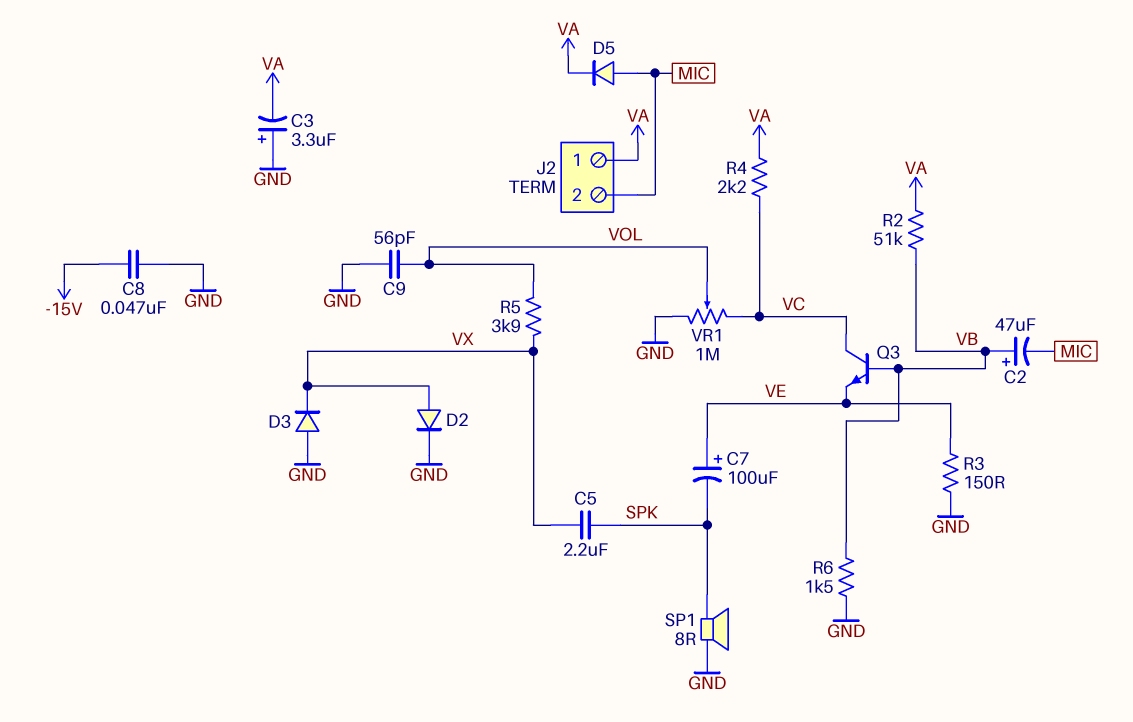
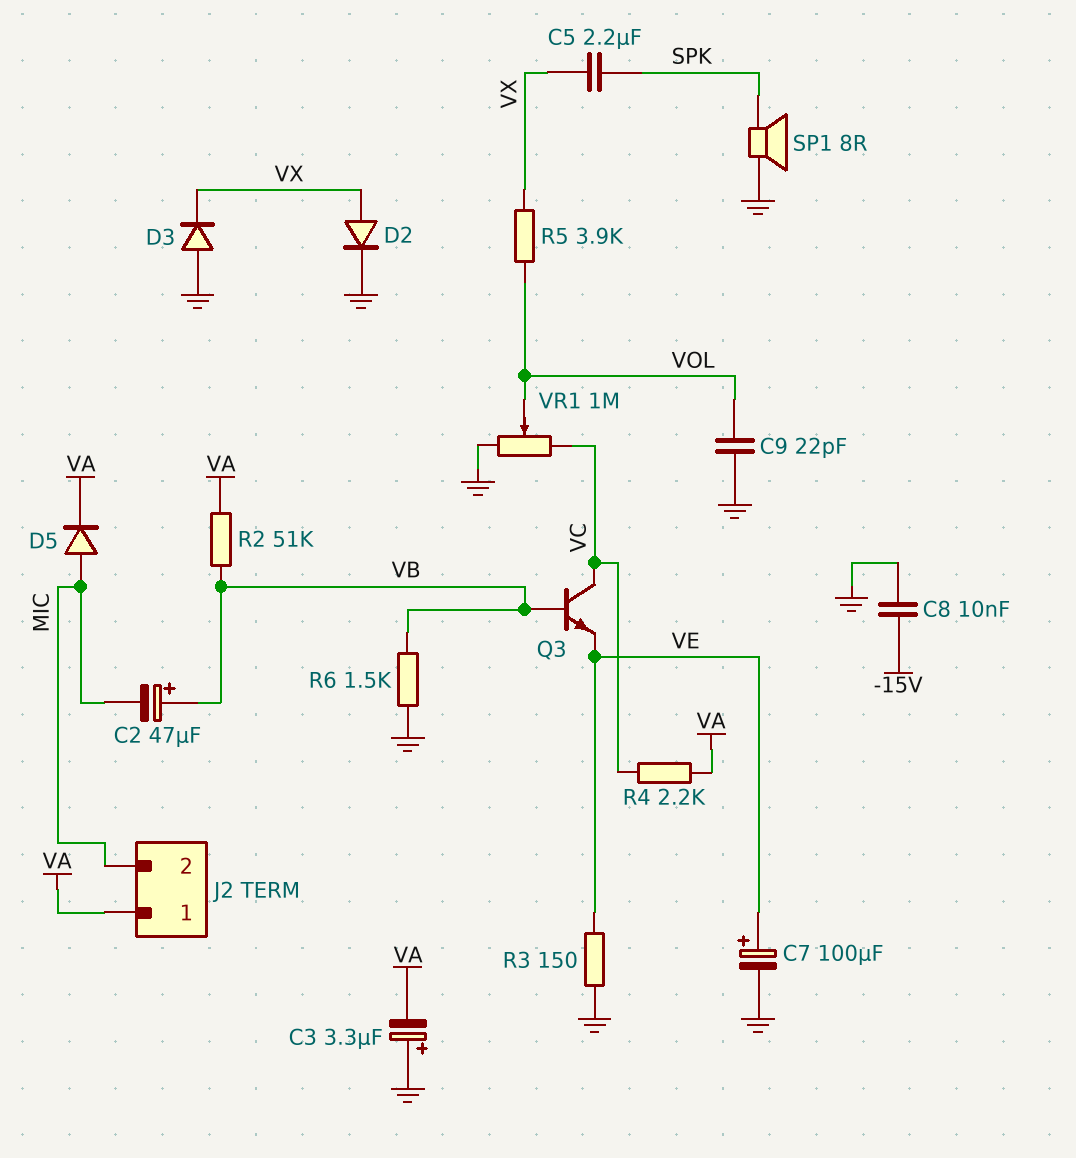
C7: 100uF (plus VE, minus SPK) -> 100uF (plus VE, minus GND)
C8: 47nF (-15V, GND) -> 10nF (-15V, GND)
C9: 56pF (GND, VOL) -> 22pF (GND, VOL)

